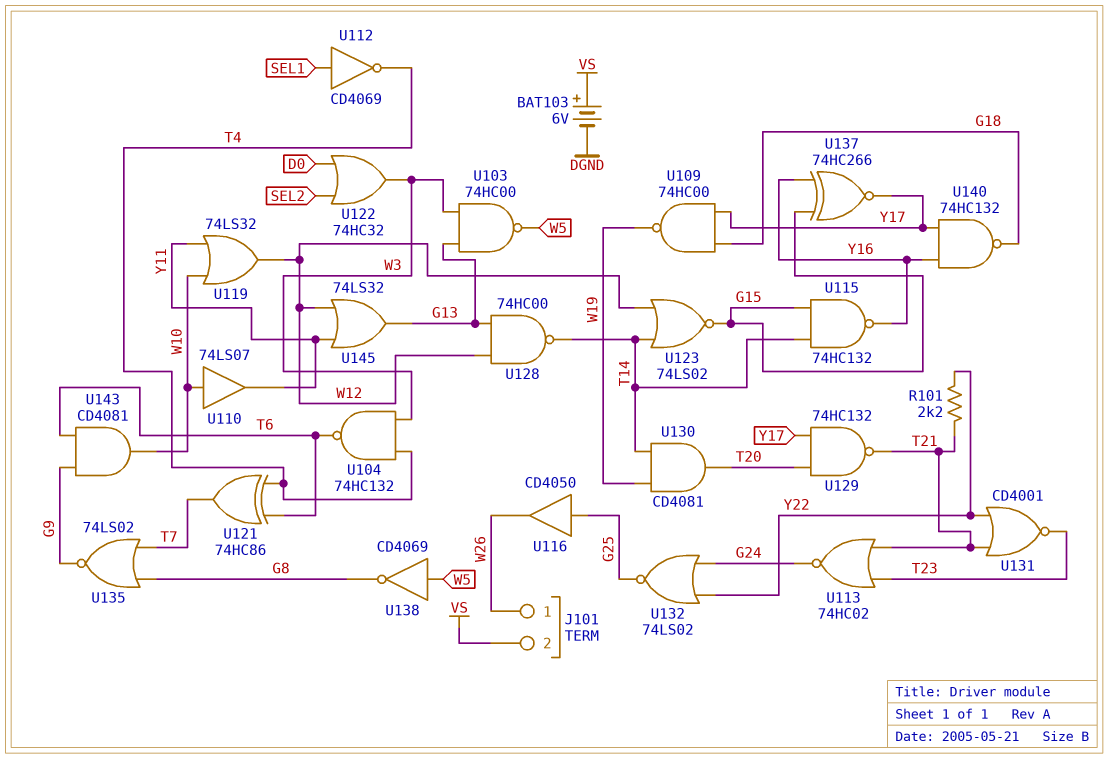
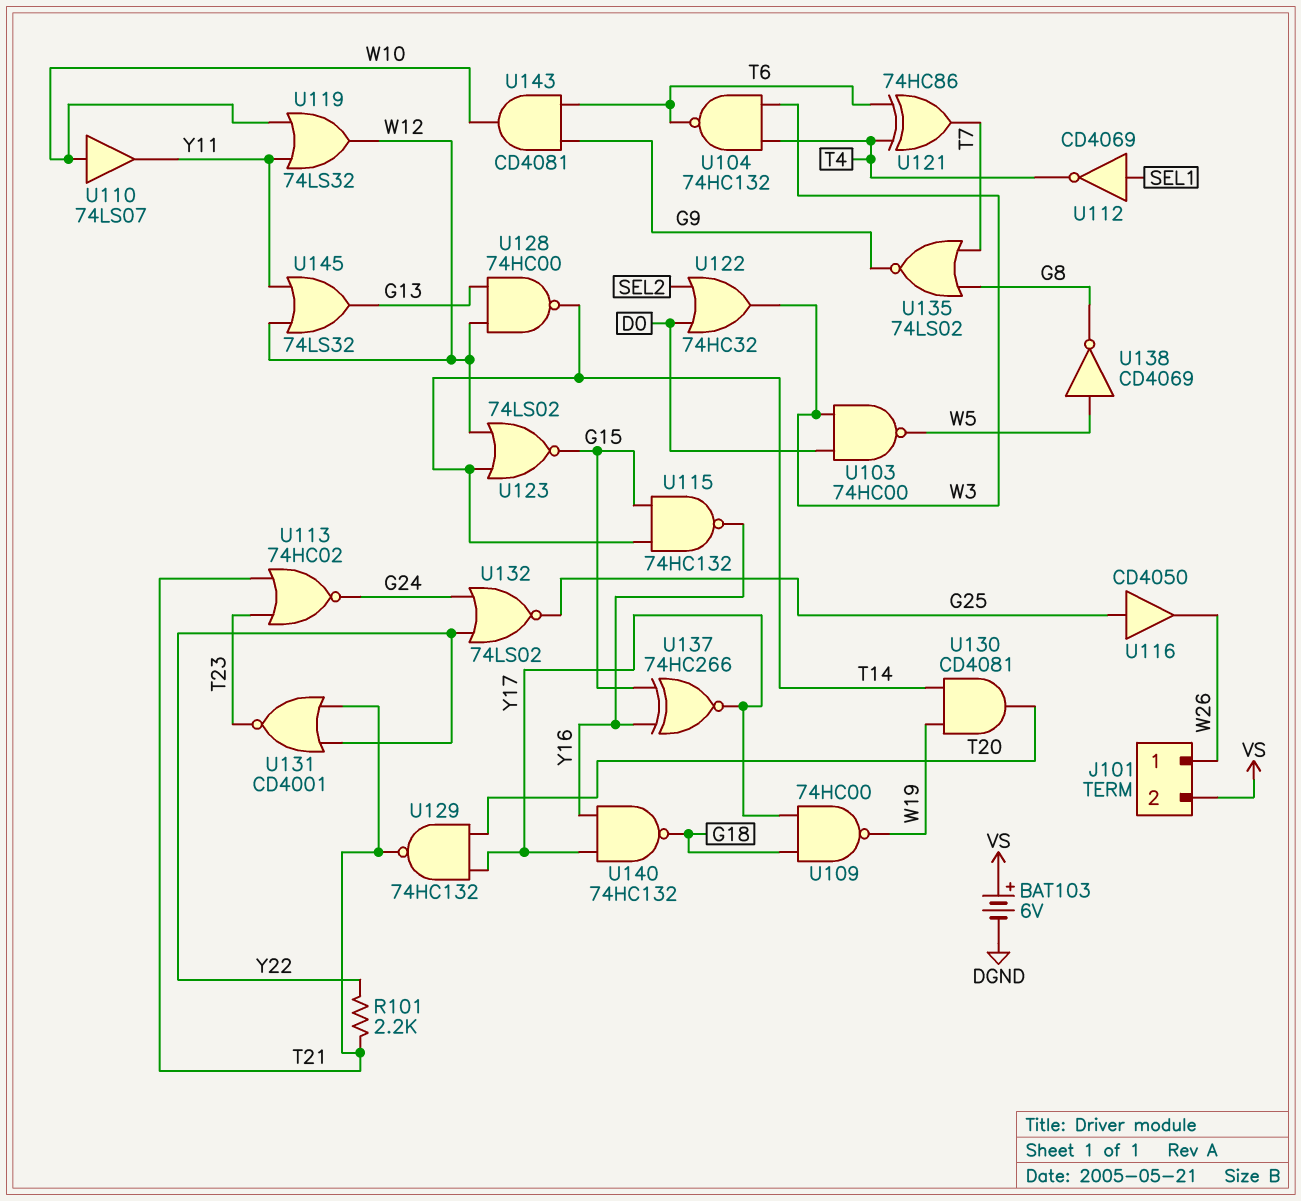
U103: NAND 74HC00 (in G13, in W3, out W5) -> NAND 74HC00 (in D0, in W3, out W5)

